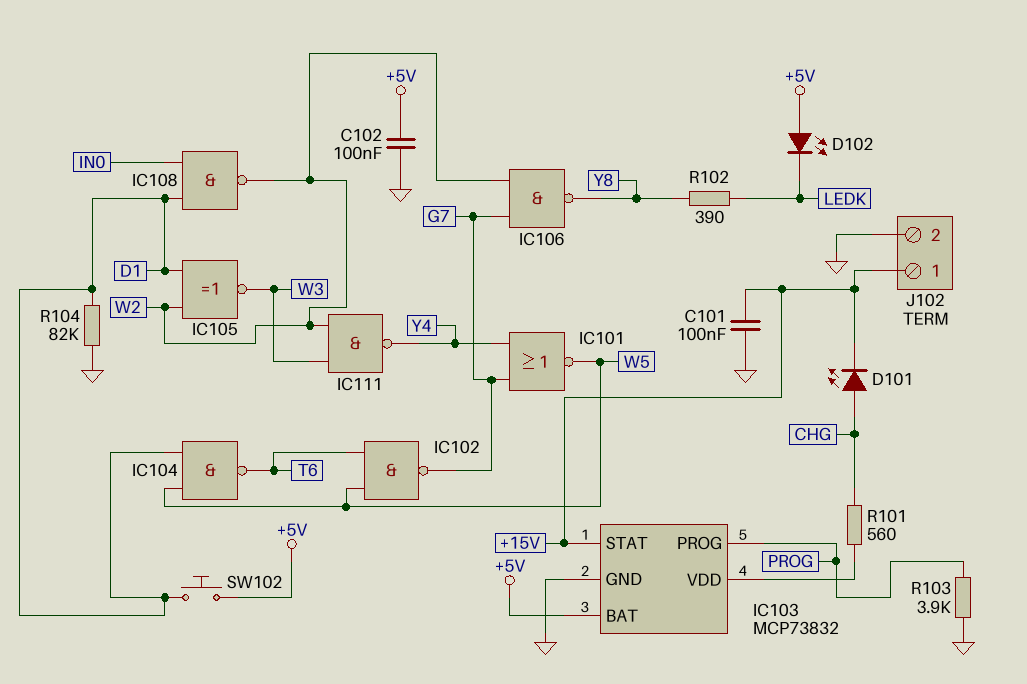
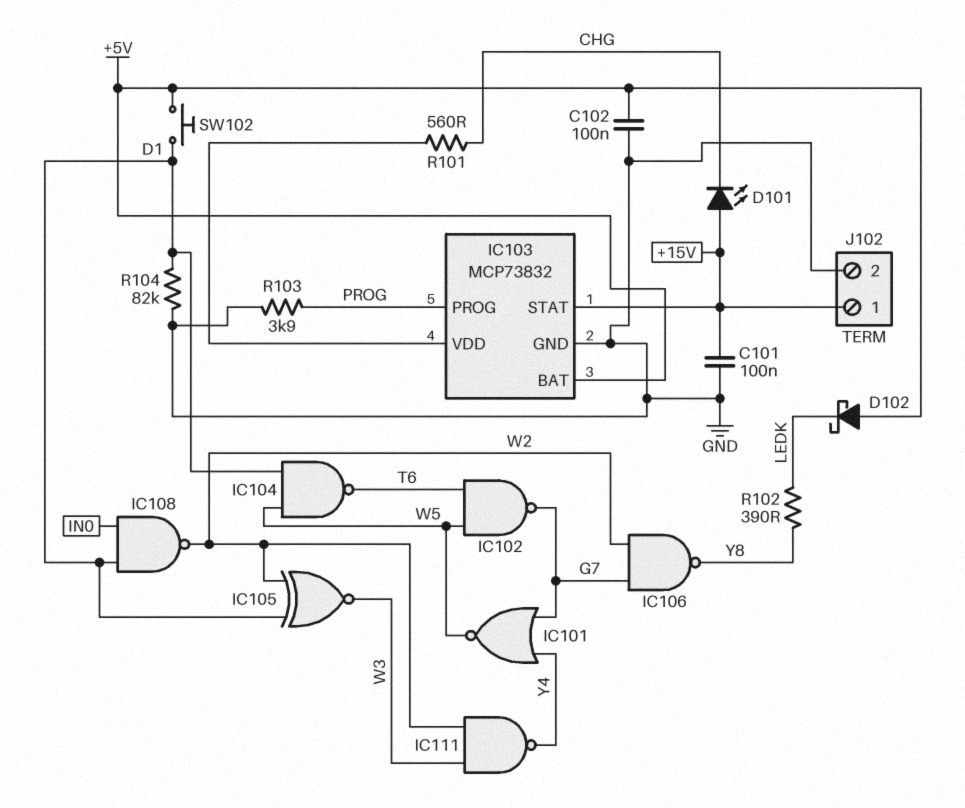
D101: LED (A CHG, K +15V) -> LED (A +15V, K CHG)
D102: LED (A +5V, K LEDK) -> schottky (A +5V, K LEDK)

